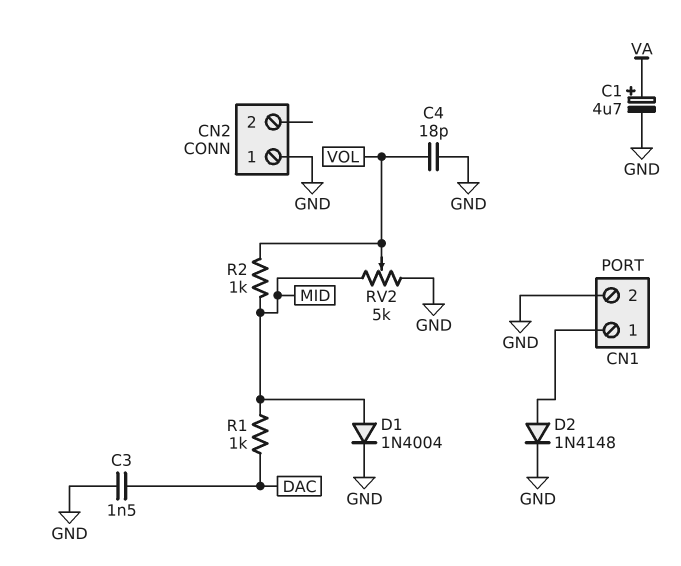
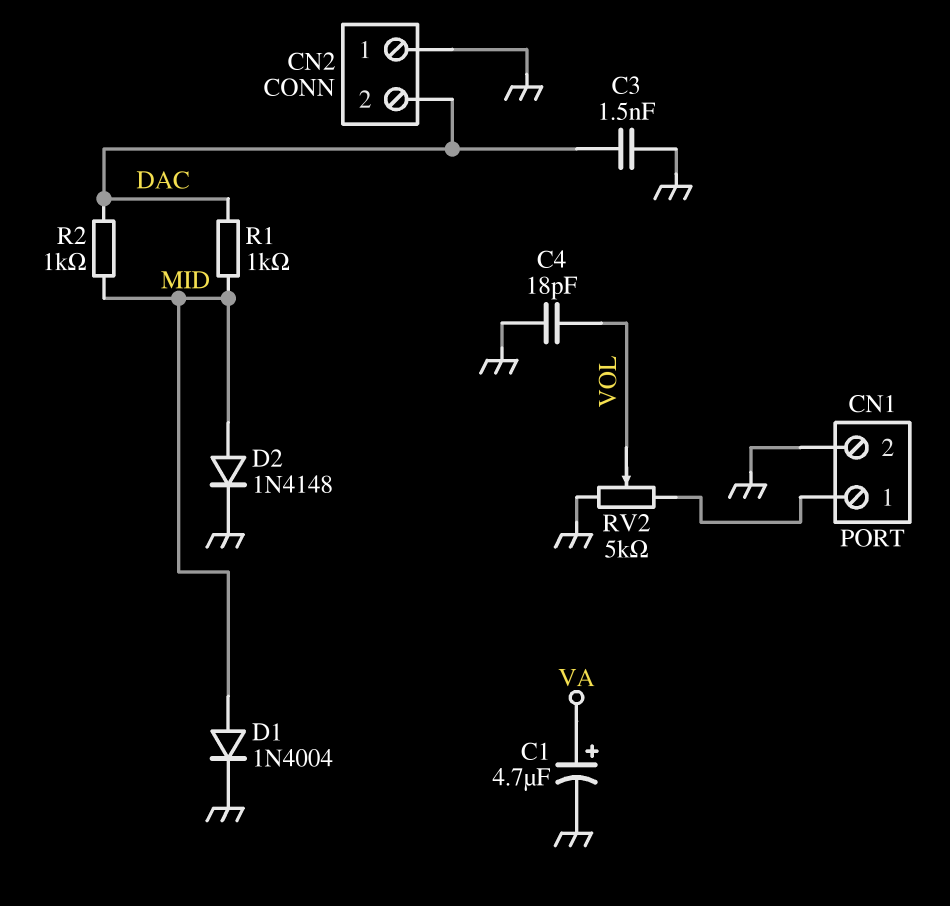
CN2 pin 2: none -> DAC
D2: diode 1N4148 (A CN1/1, K GND) -> diode 1N4148 (A MID, K GND)
R2: 1k (MID, VOL) -> 1k (DAC, MID)
RV2: 5k (GND, MID, wiper VOL) -> 5k (CN1/1, GND, wiper VOL)

